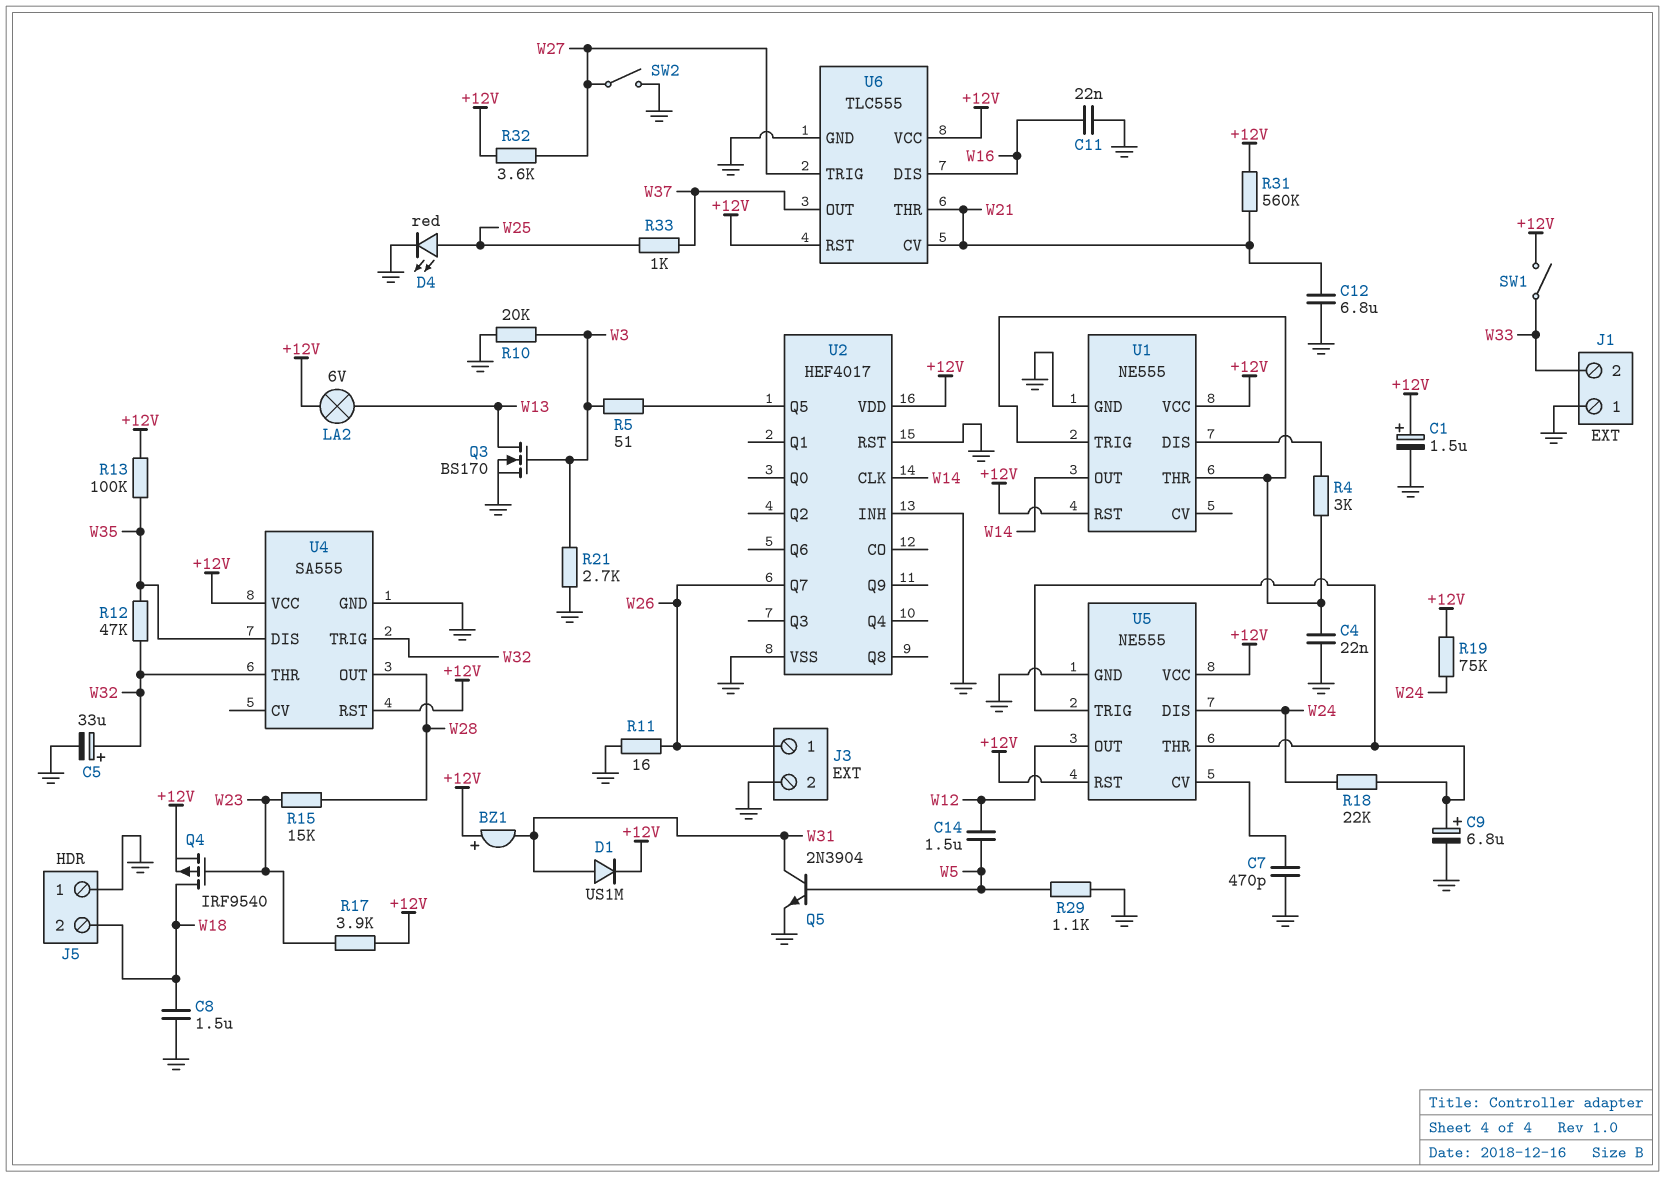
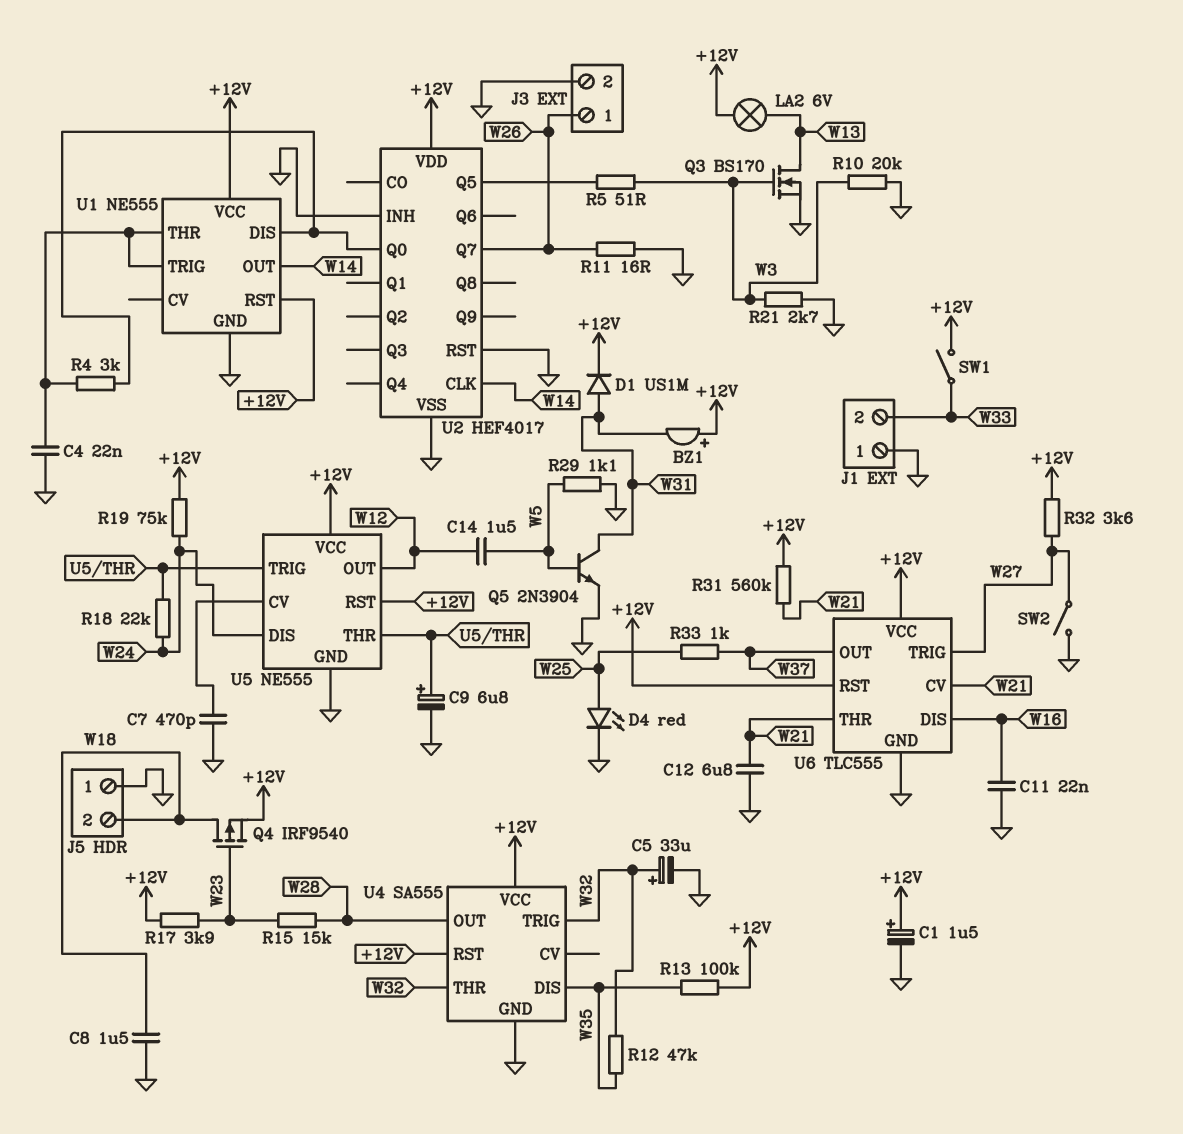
U2 pin Q0: none -> U1/DIS

